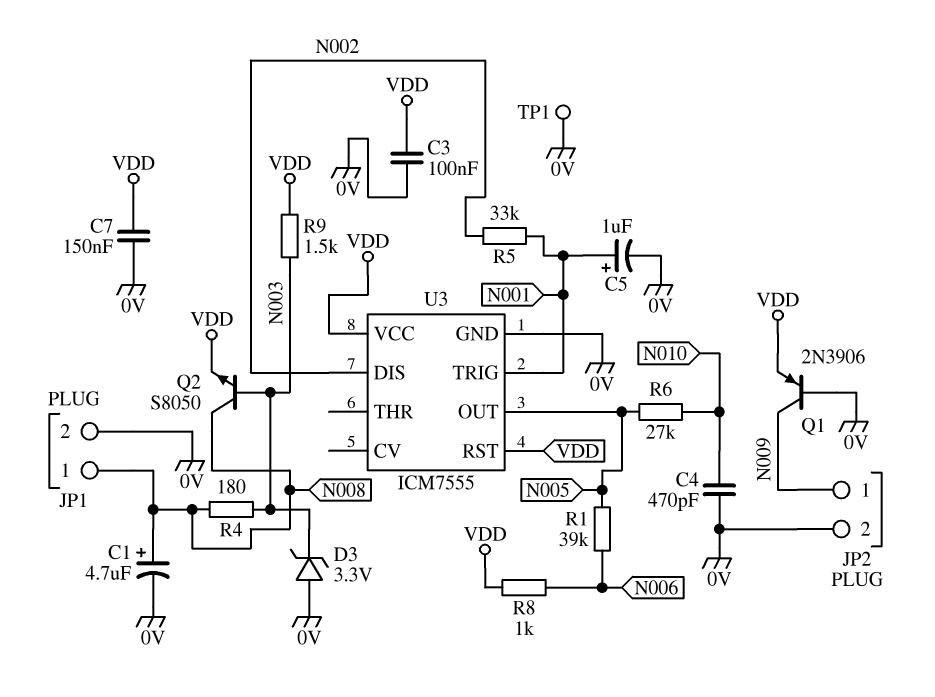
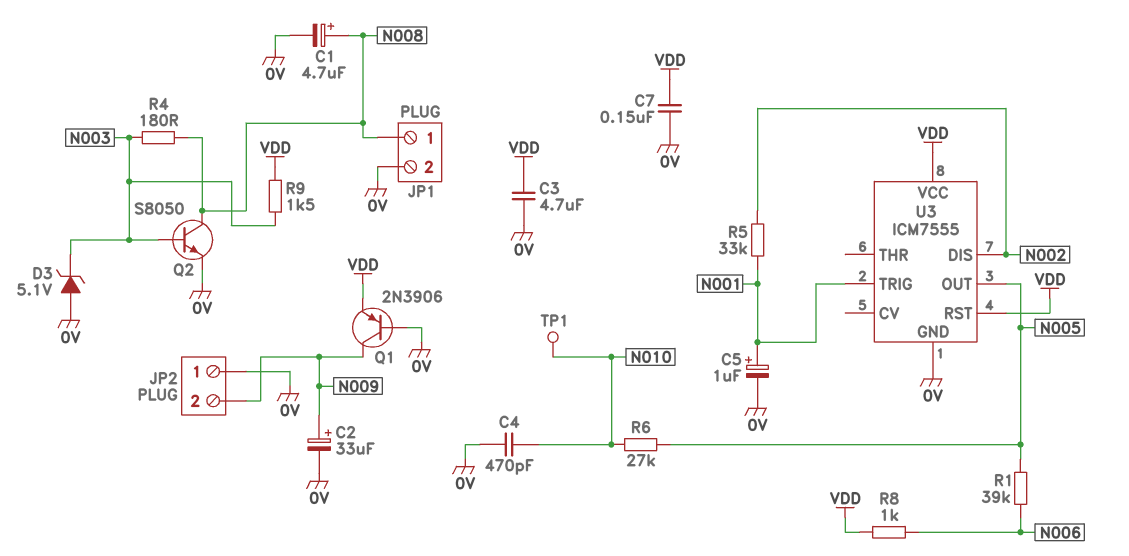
C2: none -> 33uF (plus N009, minus 0V)
C3: 100nF (0V, VDD) -> 4.7uF (0V, VDD)
D3: zener 3.3V (A 0V, K N003) -> zener 5.1V (A 0V, K N003)
JP2 pin 1: N009 -> 0V
JP2 pin 2: 0V -> N009
Q2: NPN S8050 (B N003, C N008, E VDD) -> NPN S8050 (B N003, C N008, E 0V)
TP1: test point (0V) -> test point (N010)

